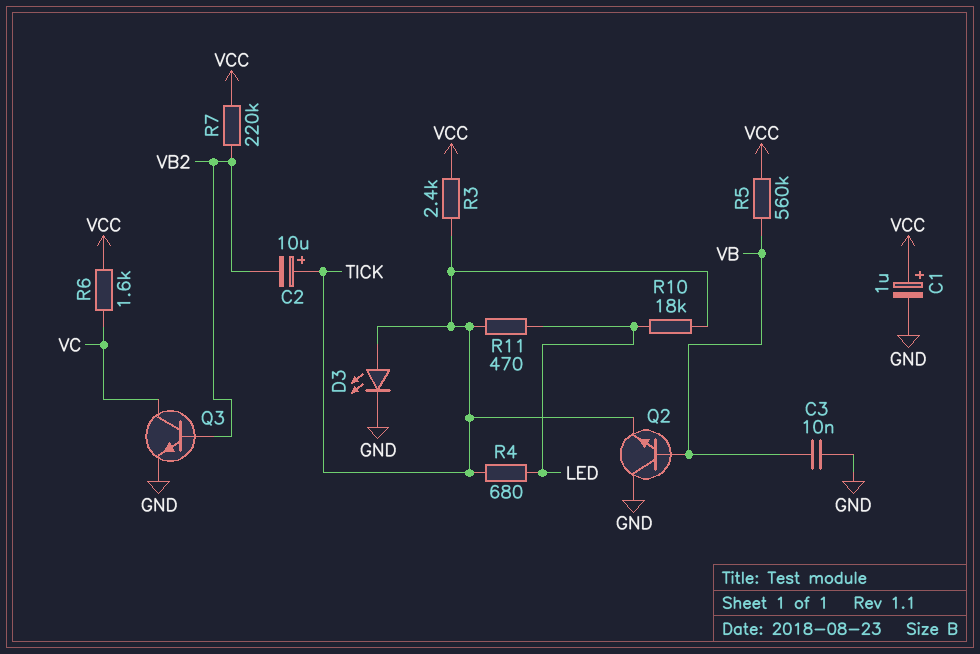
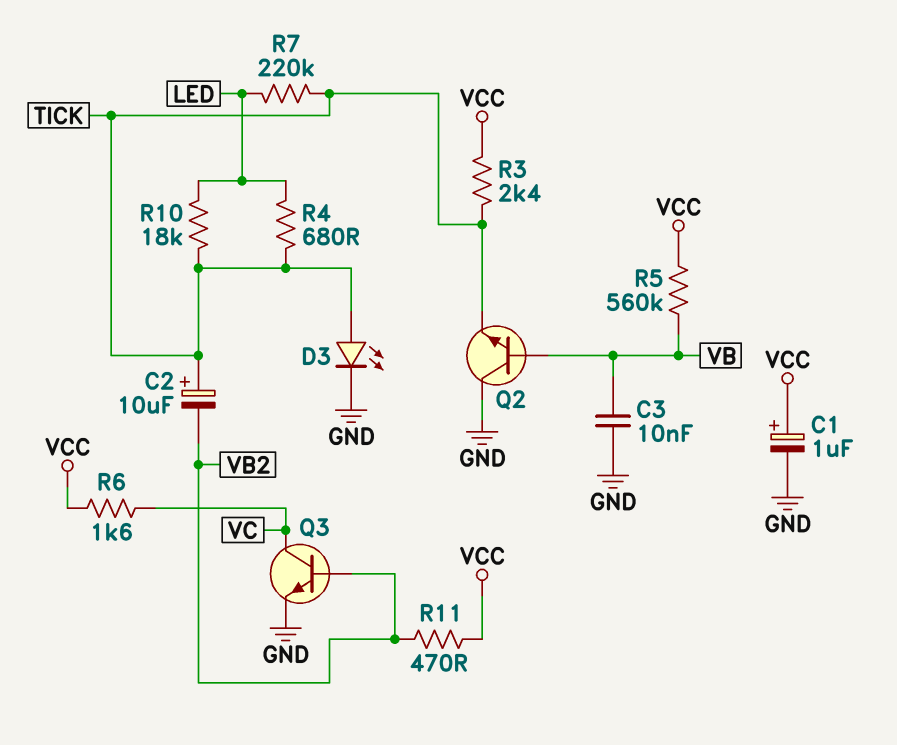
R7: 220k (VB2, VCC) -> 220k (LED, TICK)
R11: 470 (LED, TICK) -> 470 (VB2, VCC)

